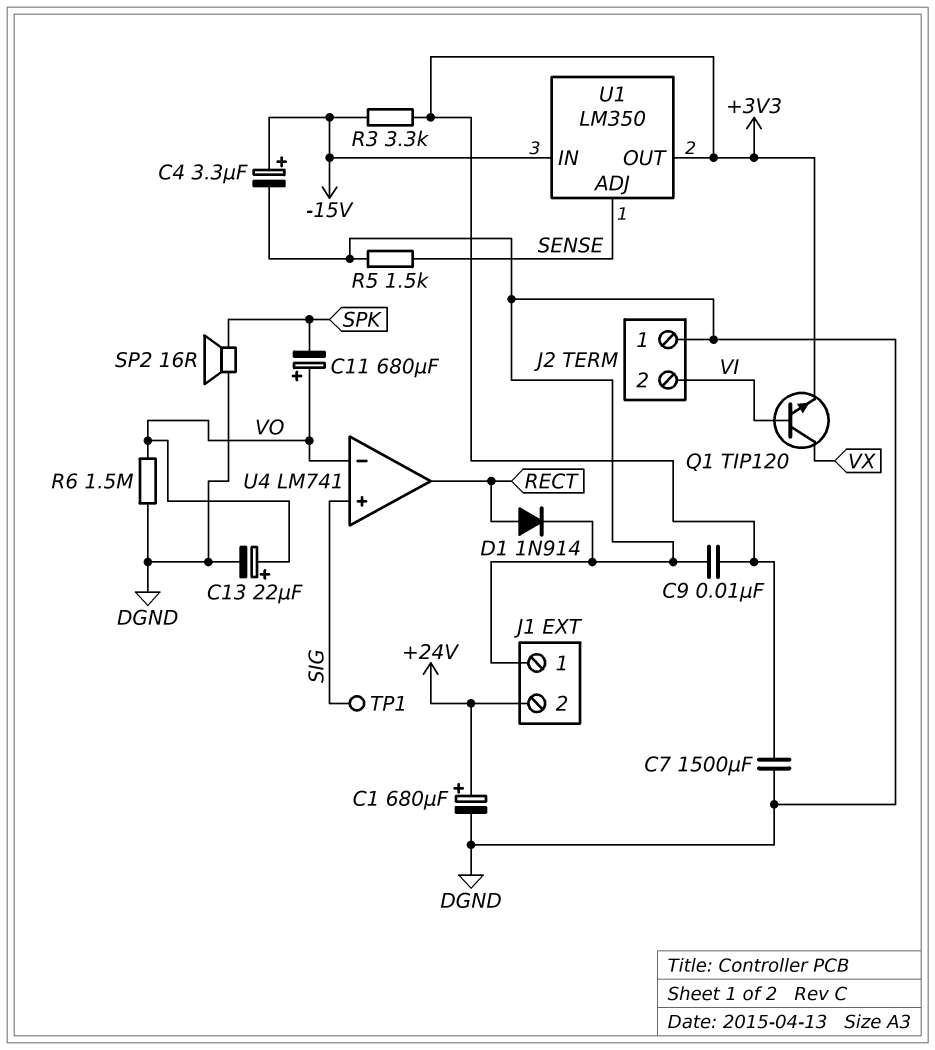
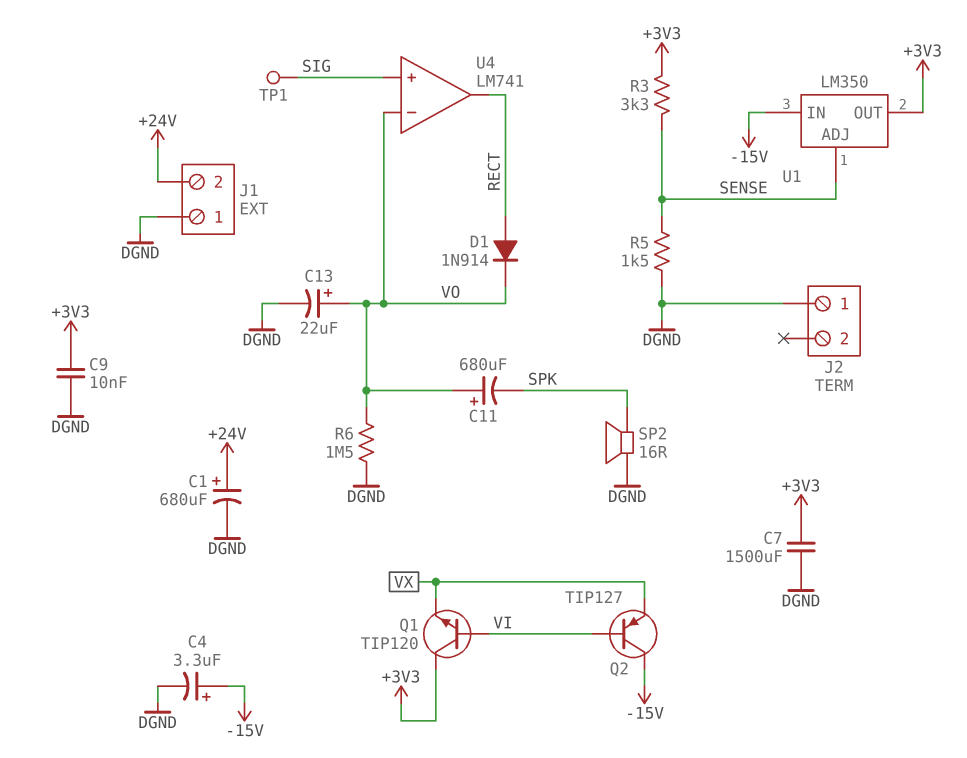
D1: diode 1N914 (A RECT, K DGND) -> diode 1N914 (A RECT, K VO)
J2 pin 2: VI -> none
Q1: NPN TIP120 (B VI, C VX, E +3V3) -> NPN TIP120 (B VI, C +3V3, E VX)
Q2: none -> PNP TIP127 (B VI, C -15V, E VX)
R3: 3.3k (+3V3, -15V) -> 3.3k (+3V3, SENSE)

